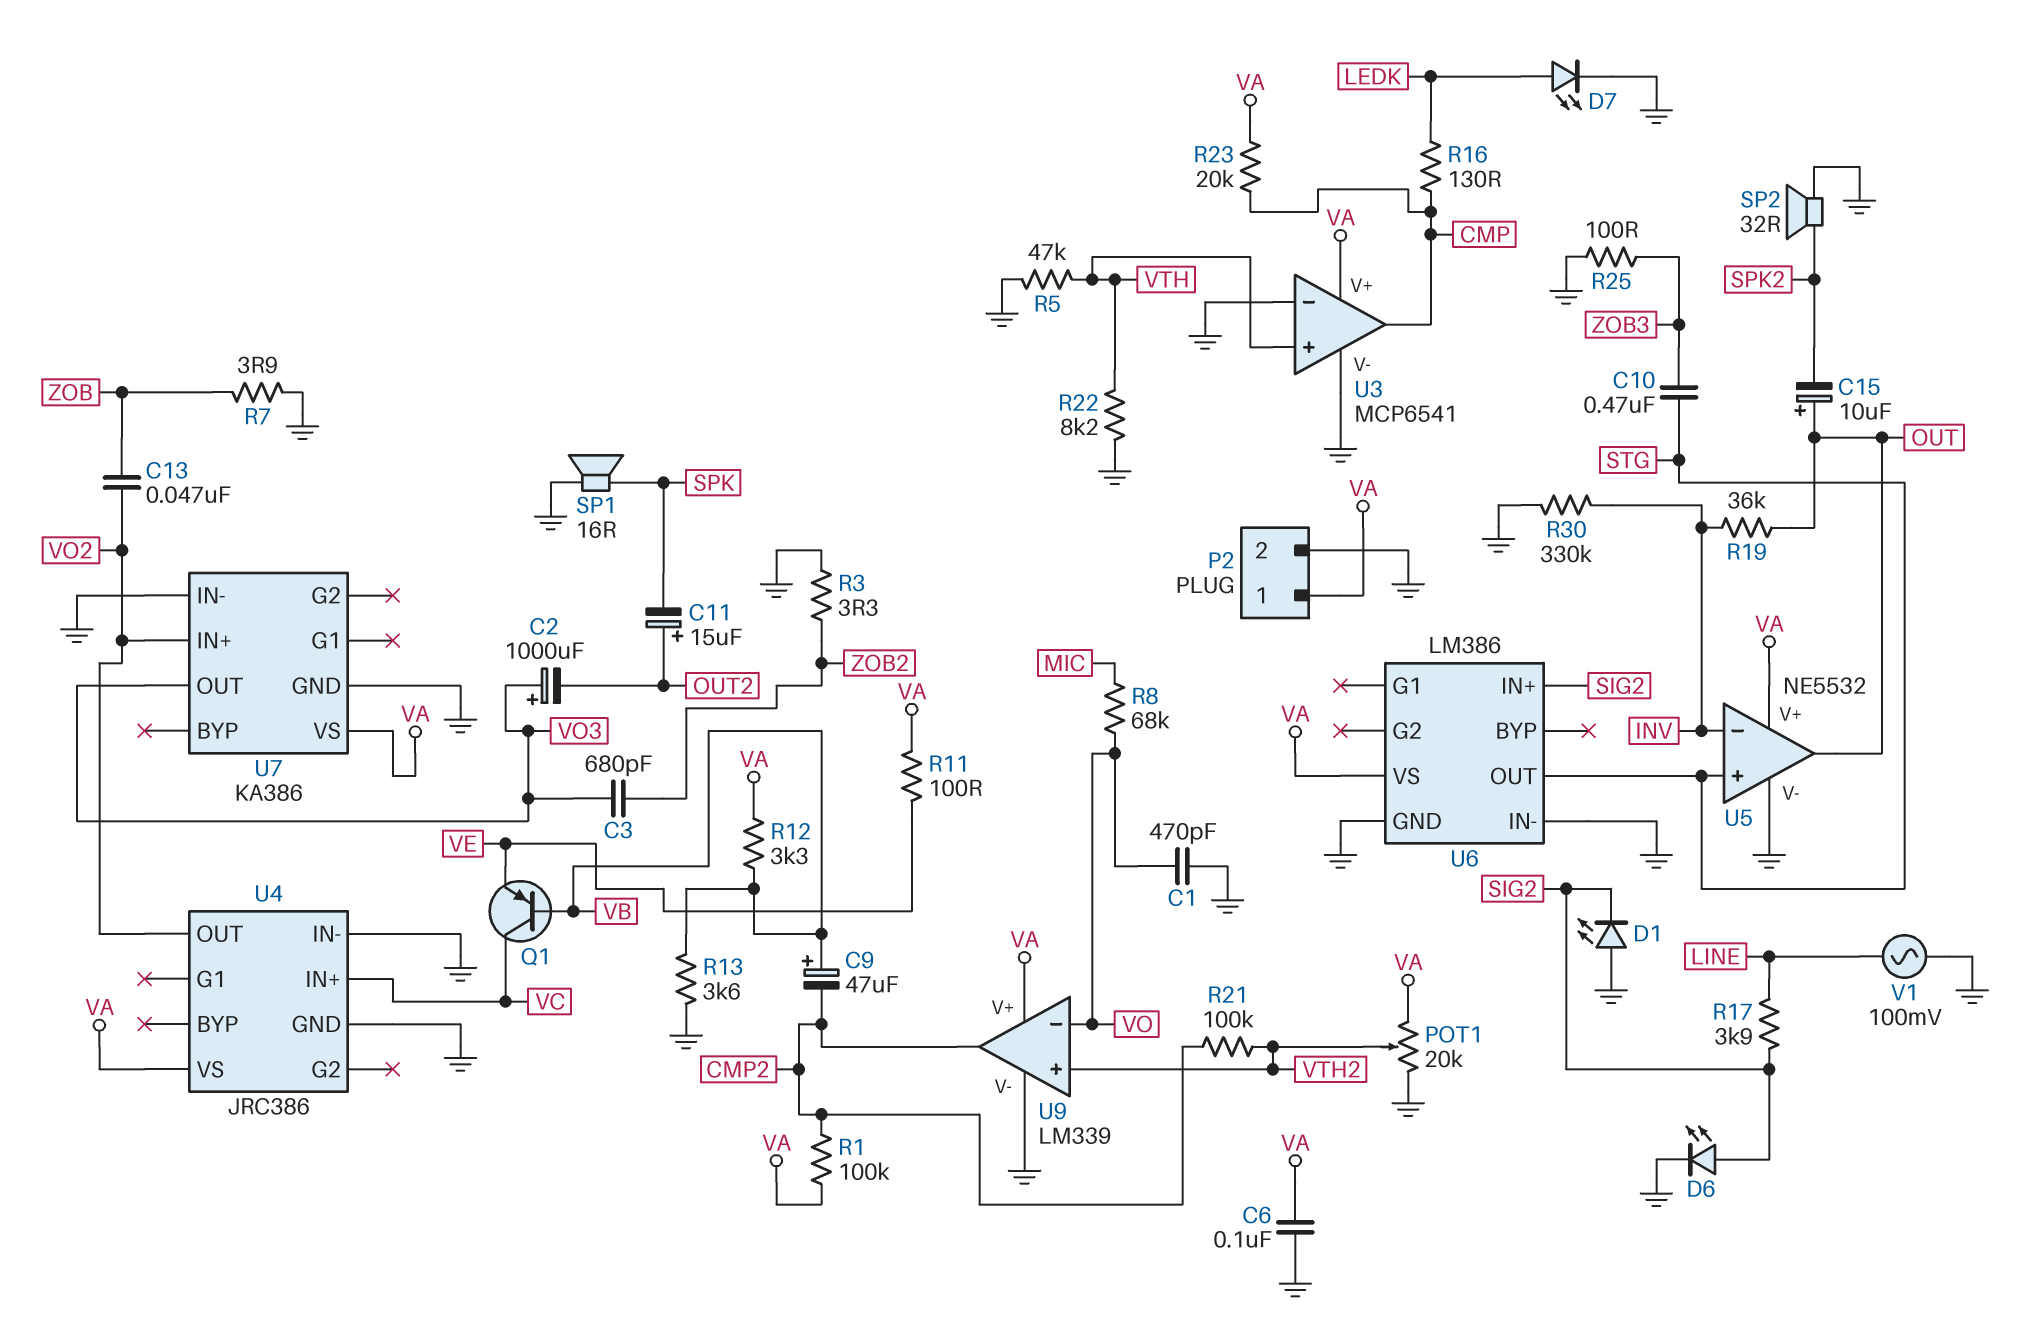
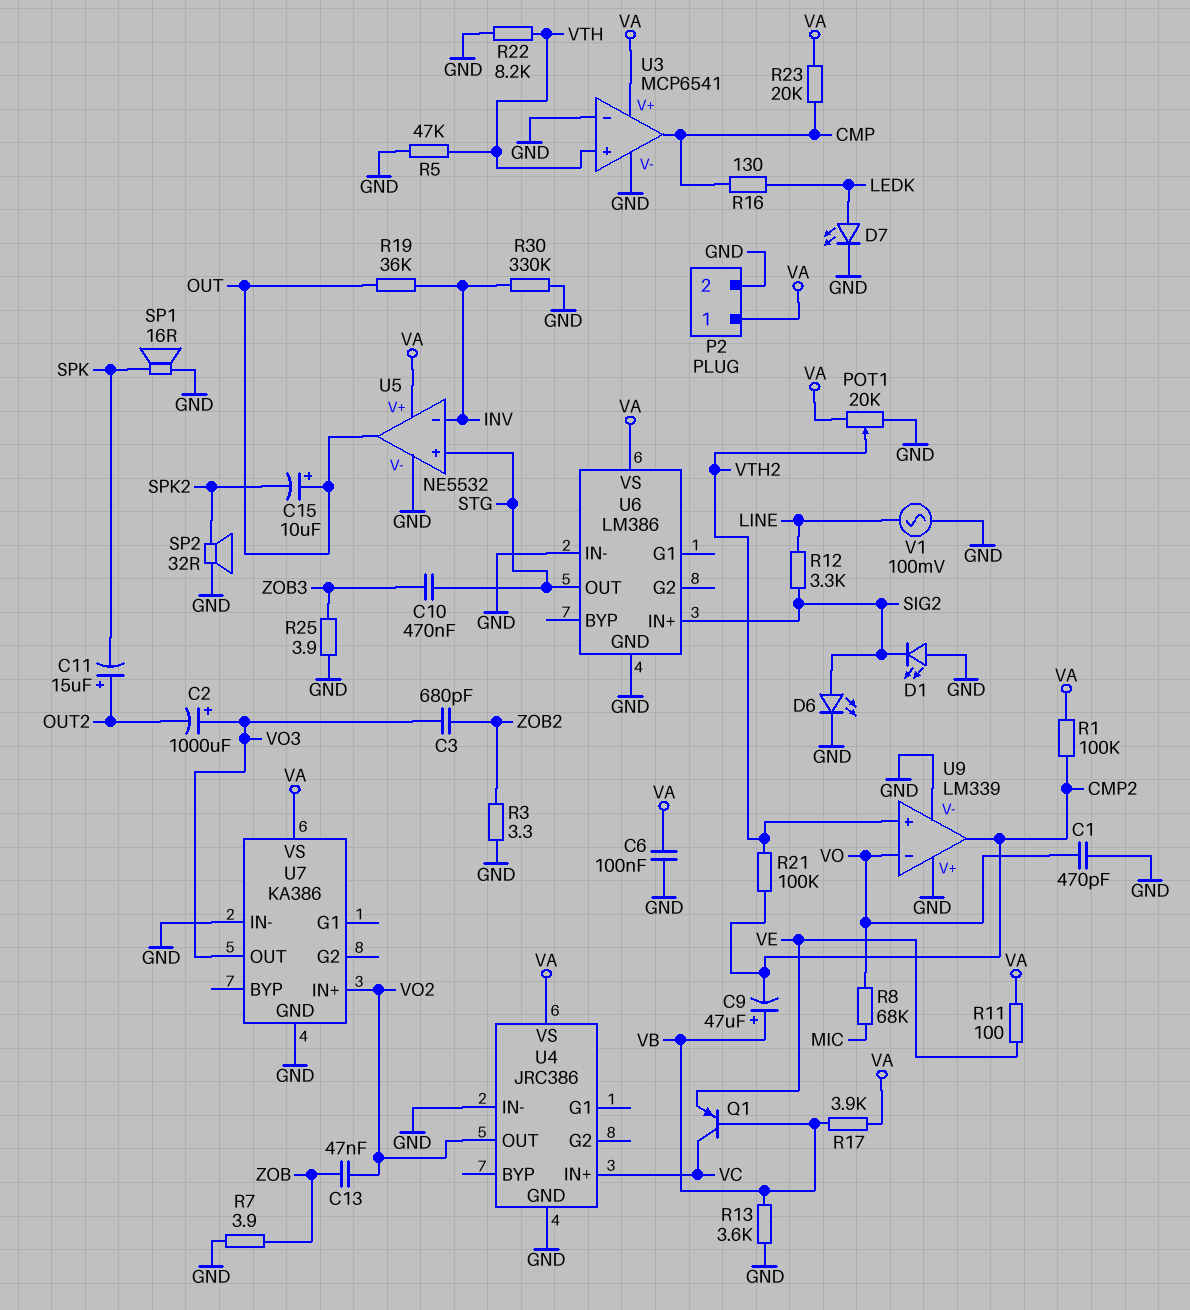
R12: 3.3k (VA, VB) -> 3.3k (LINE, SIG2)
R17: 3.9k (LINE, SIG2) -> 3.9k (VA, VB)
R25: 100 (GND, ZOB3) -> 3.9 (GND, ZOB3)
U9 pin V+: VA -> GND

